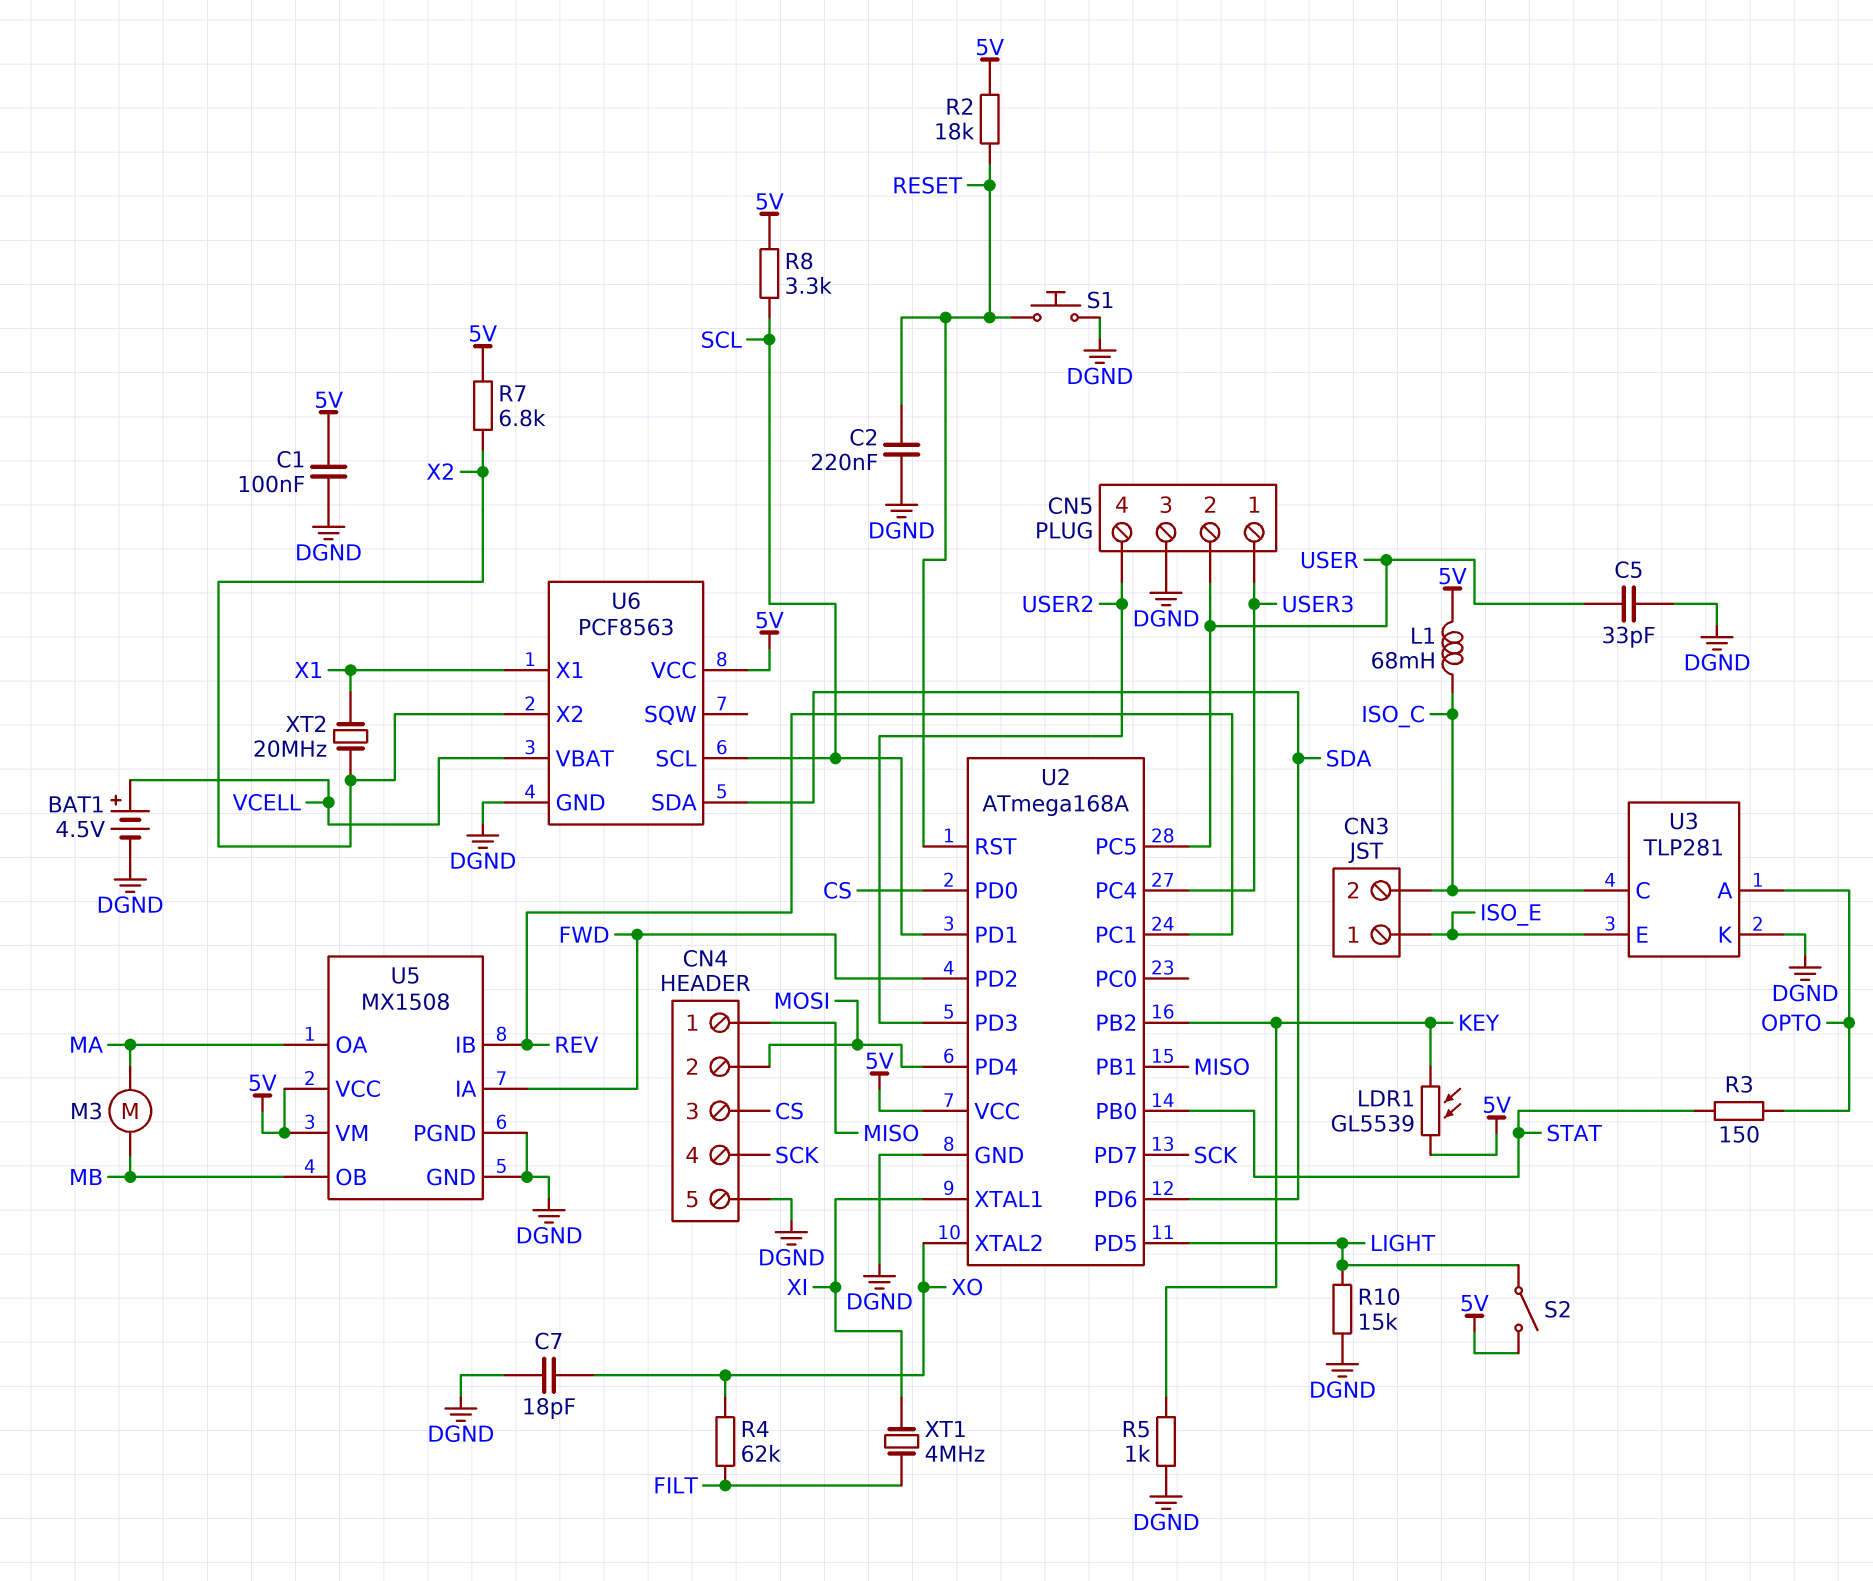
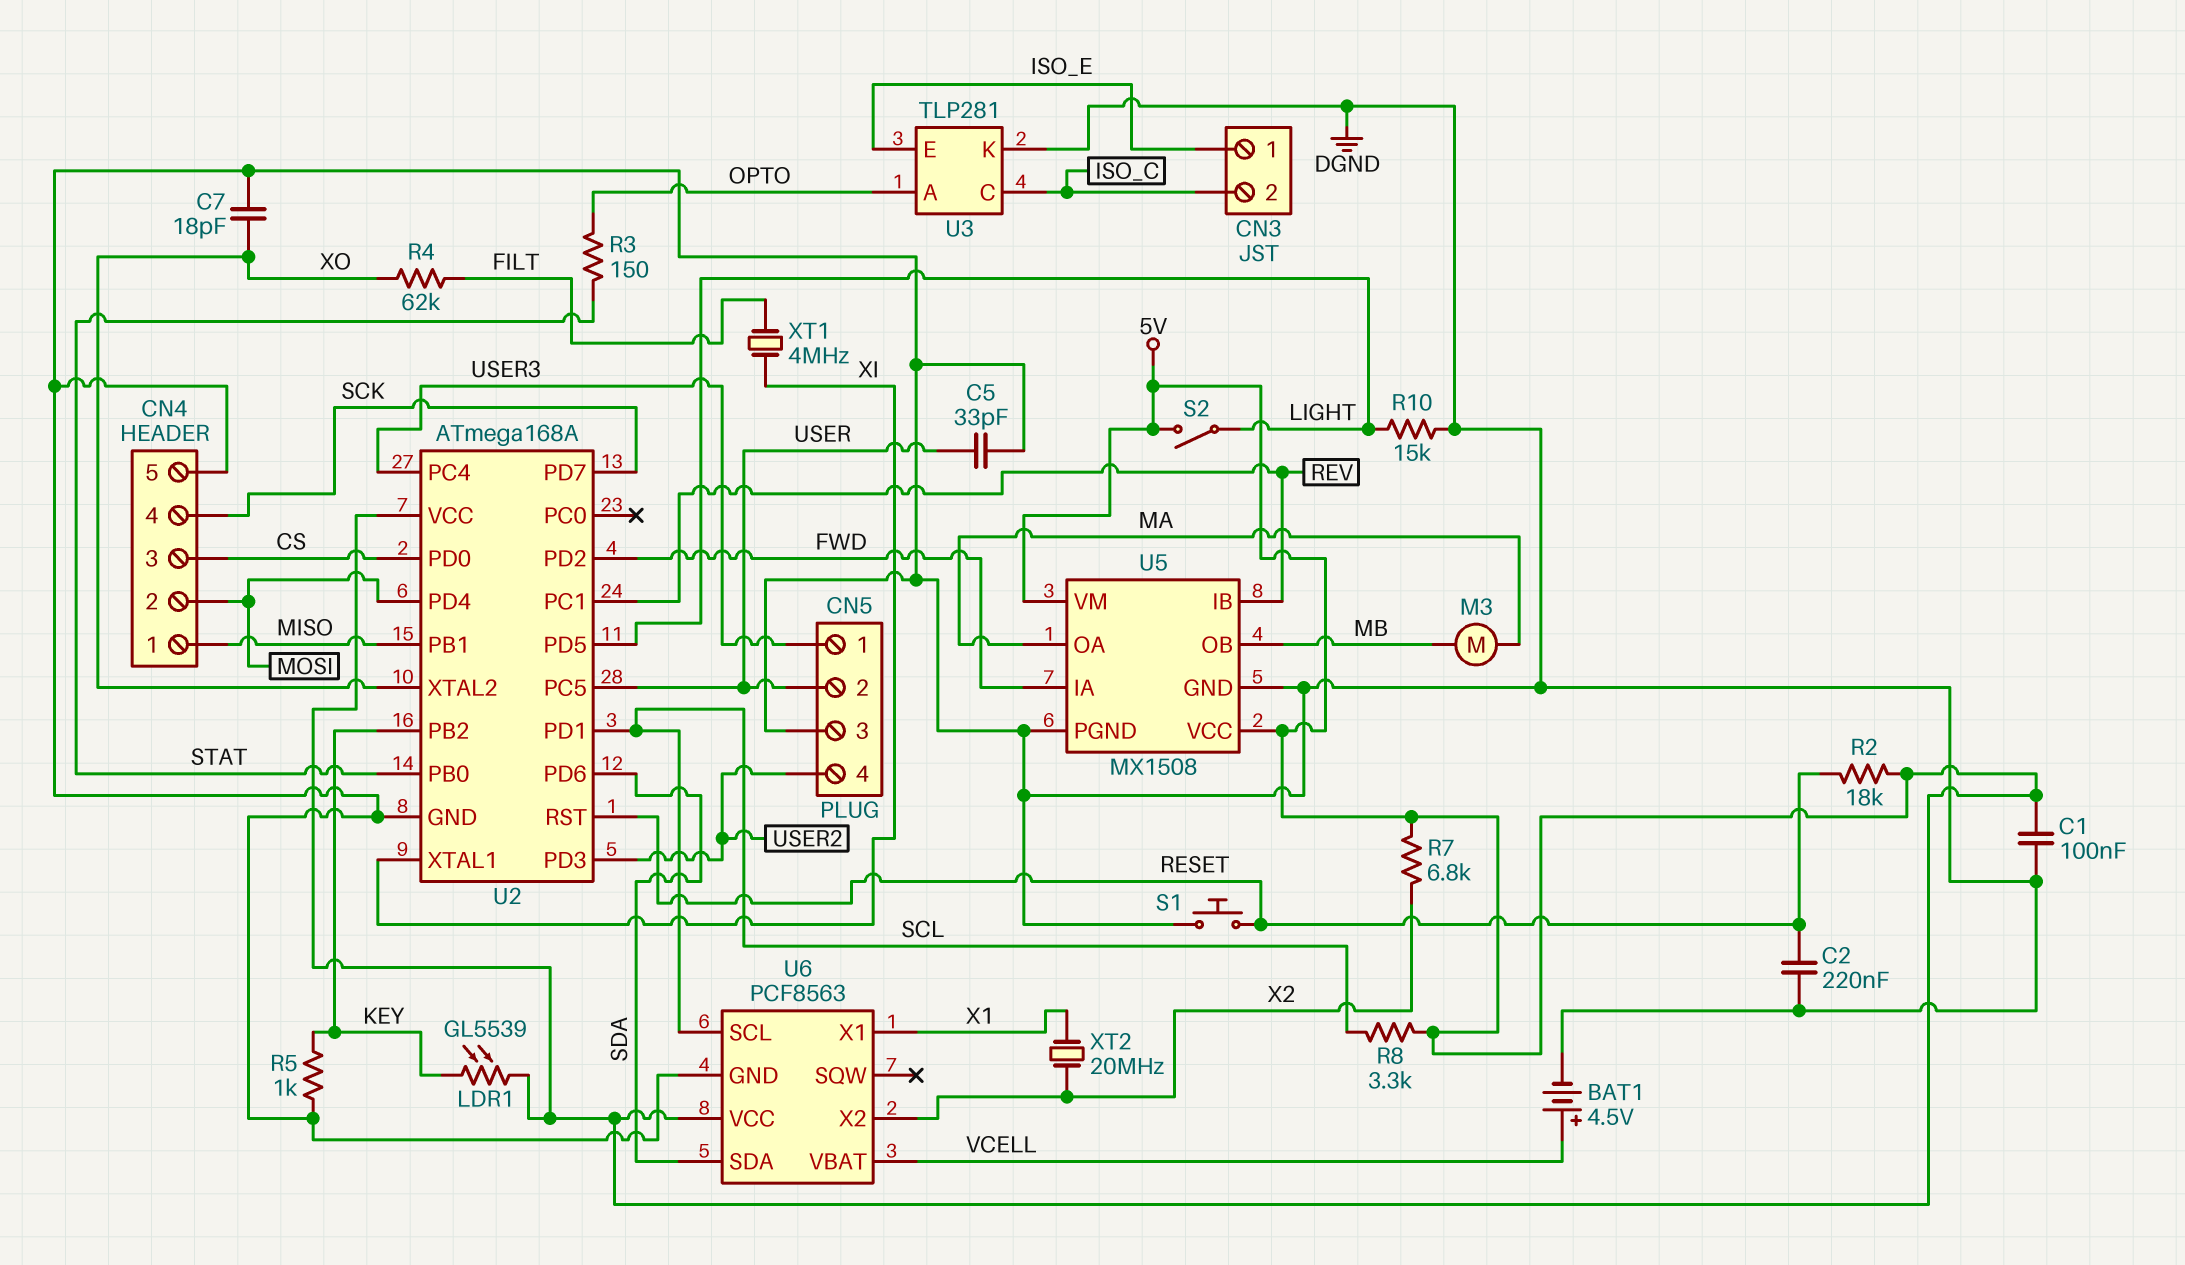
L1: 68mH (5V, ISO_C) -> none

